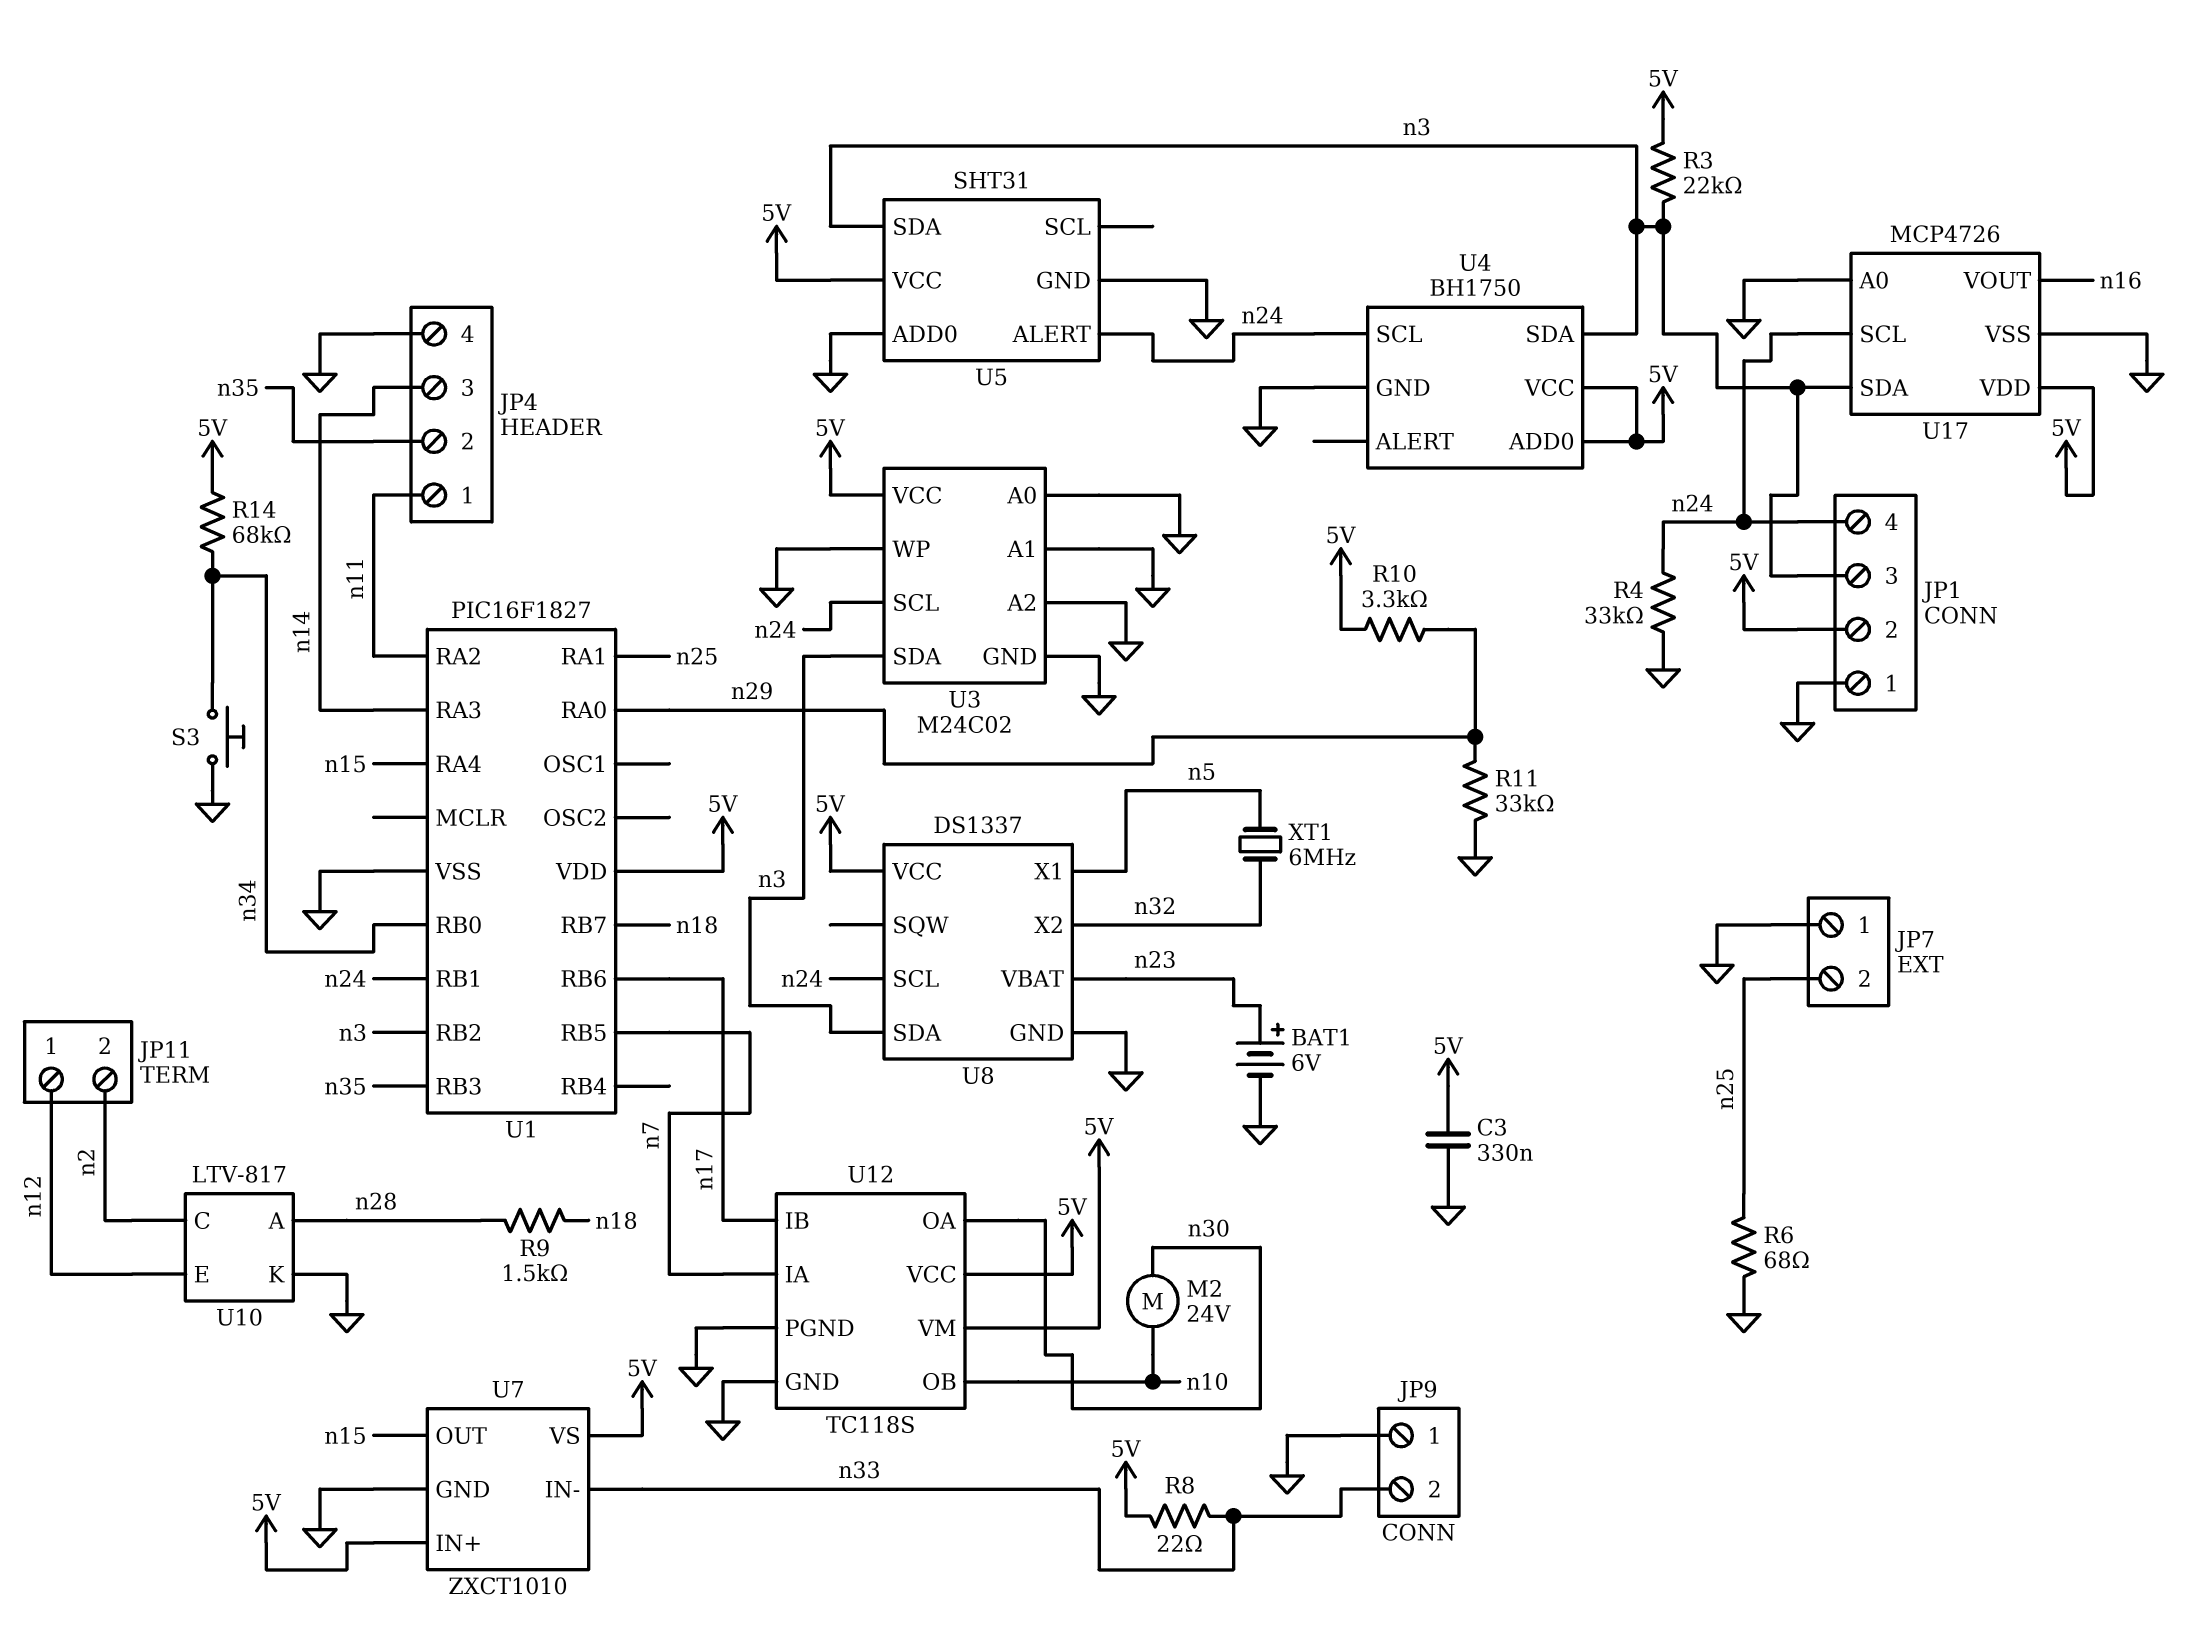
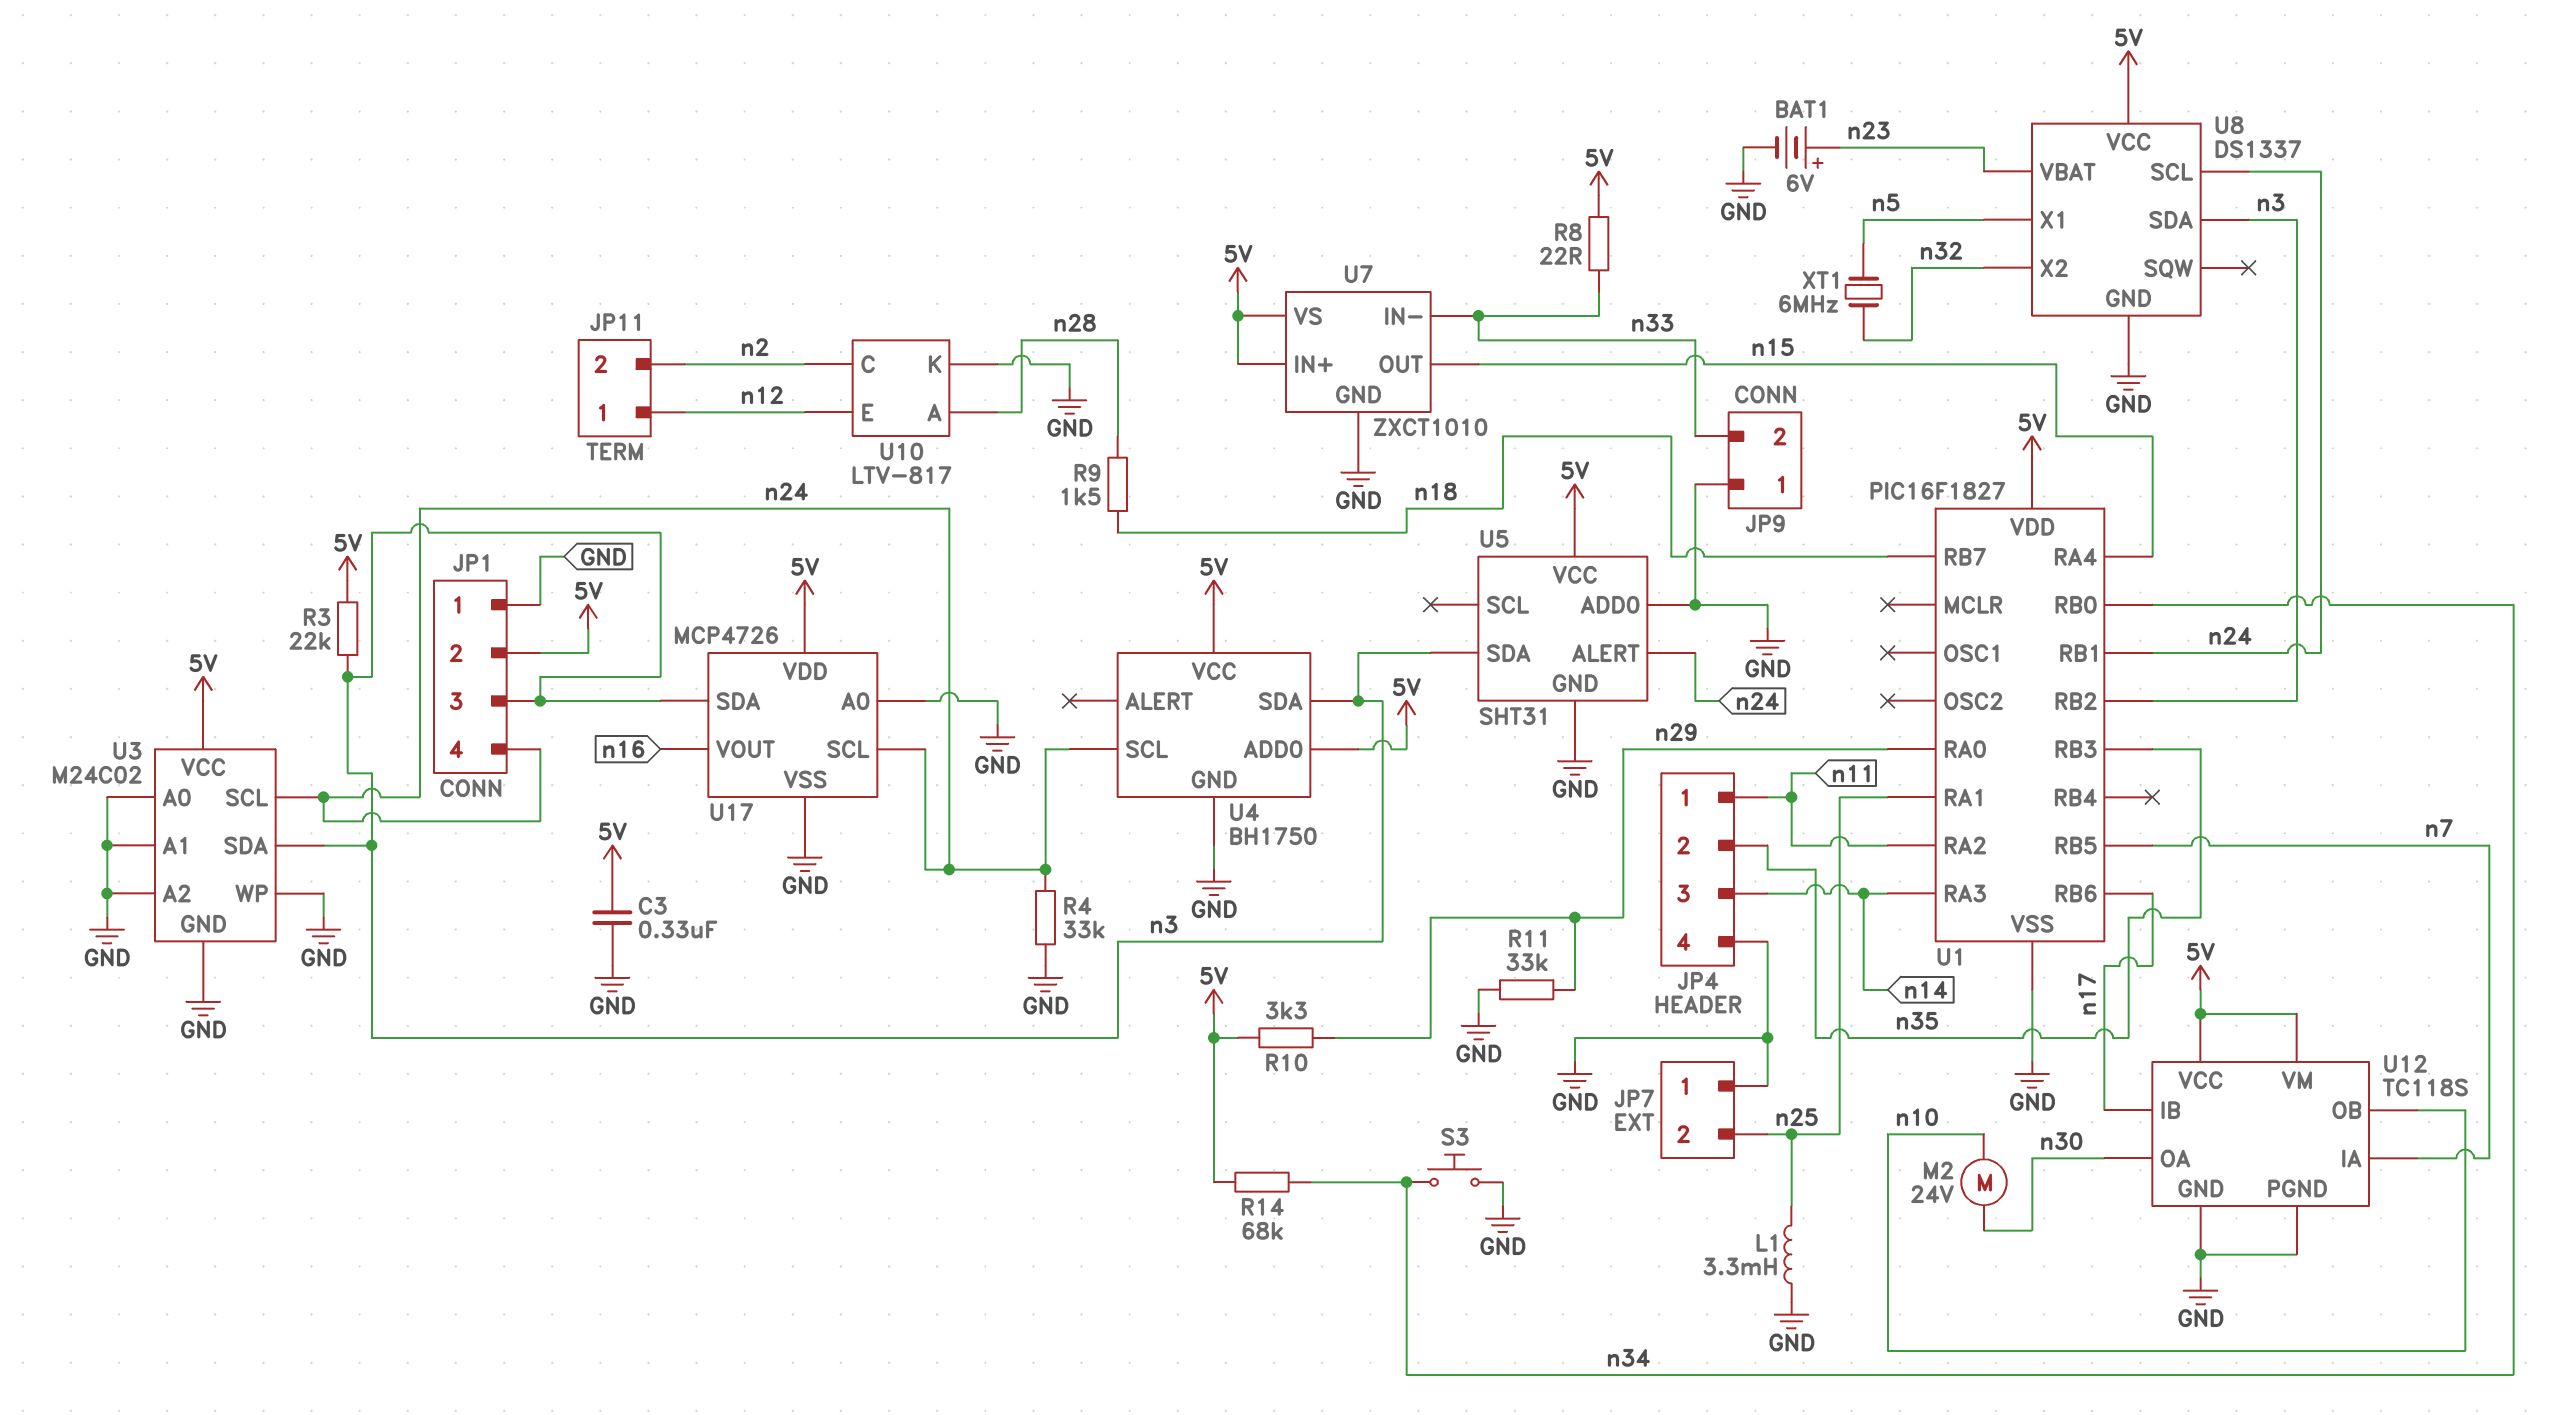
L1: none -> 3.3mH (GND, n25)
R6: 68 (GND, n25) -> none

